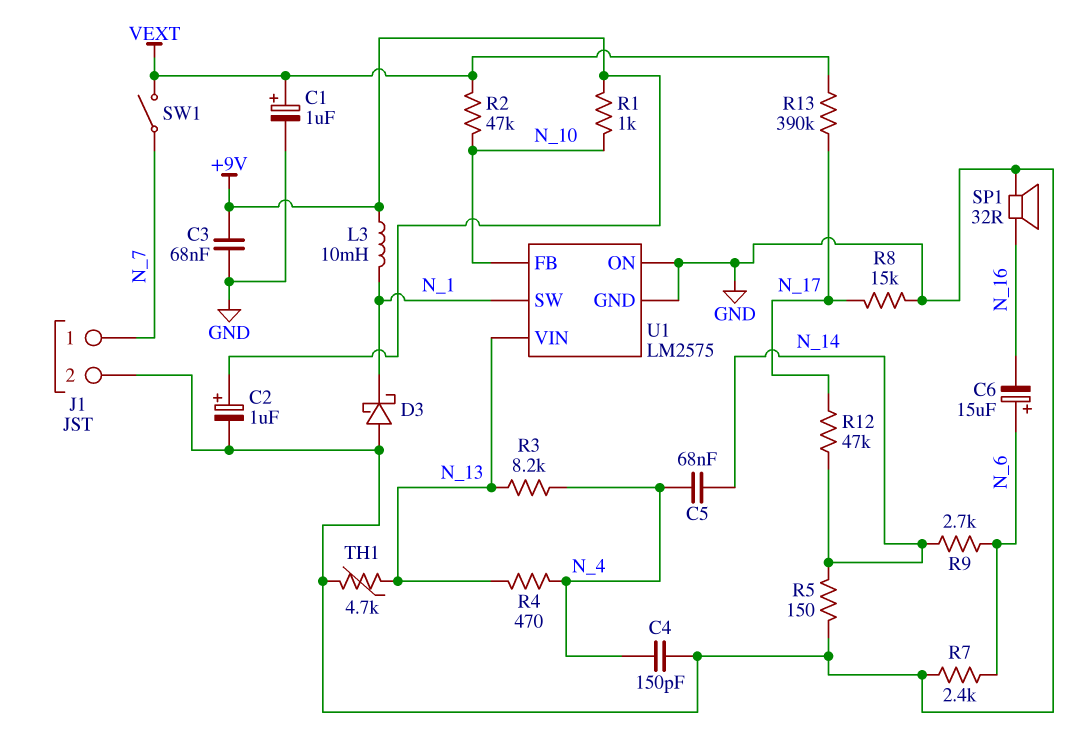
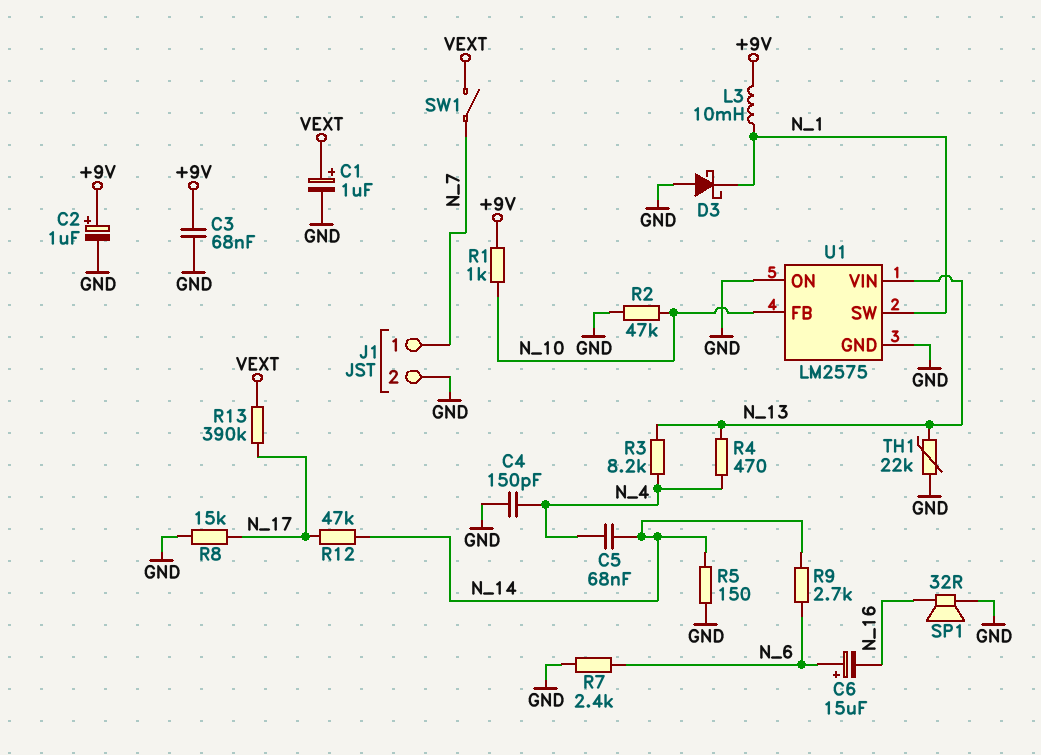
R2: 47k (N_10, VEXT) -> 47k (GND, N_10)
TH1: 4.7k (GND, N_13) -> 22k (GND, N_13)

